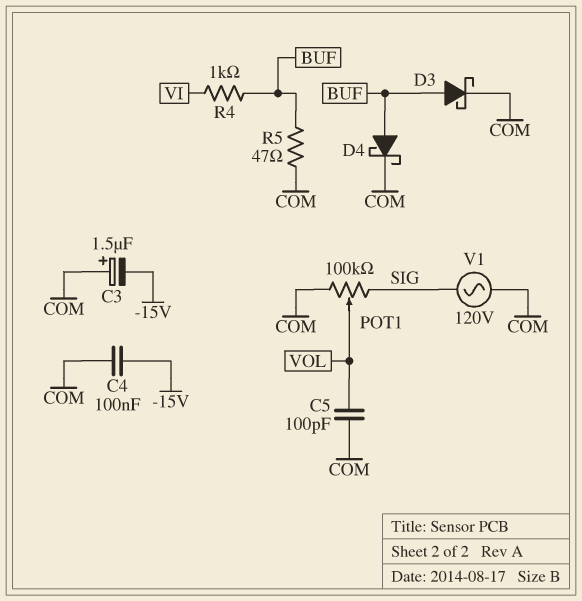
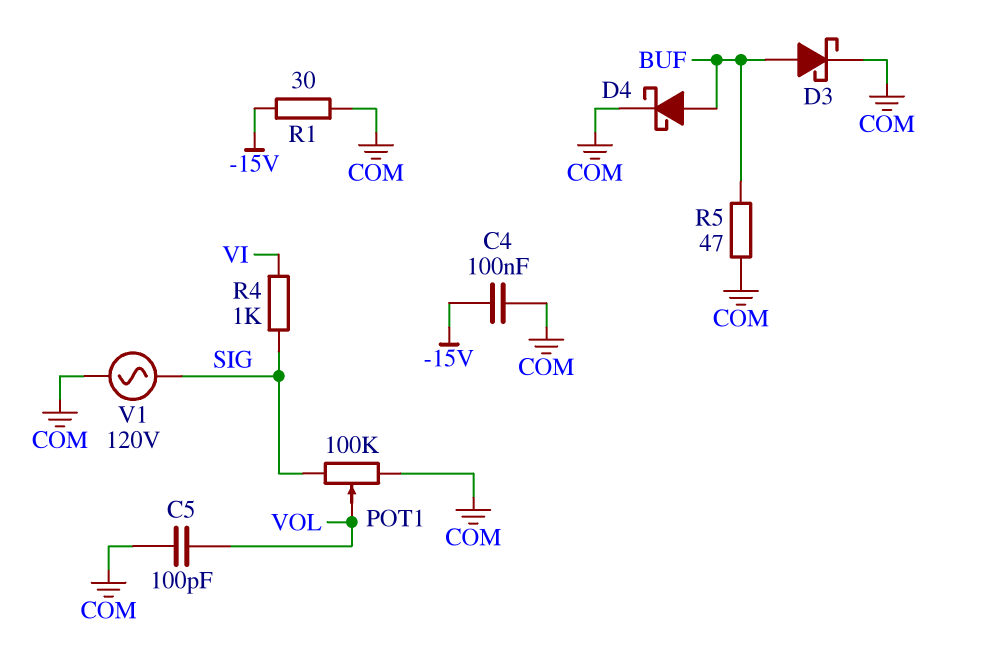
C3: 1.5uF (plus COM, minus -15V) -> none
R1: none -> 30 (-15V, COM)
R4: 1k (BUF, VI) -> 1k (SIG, VI)

